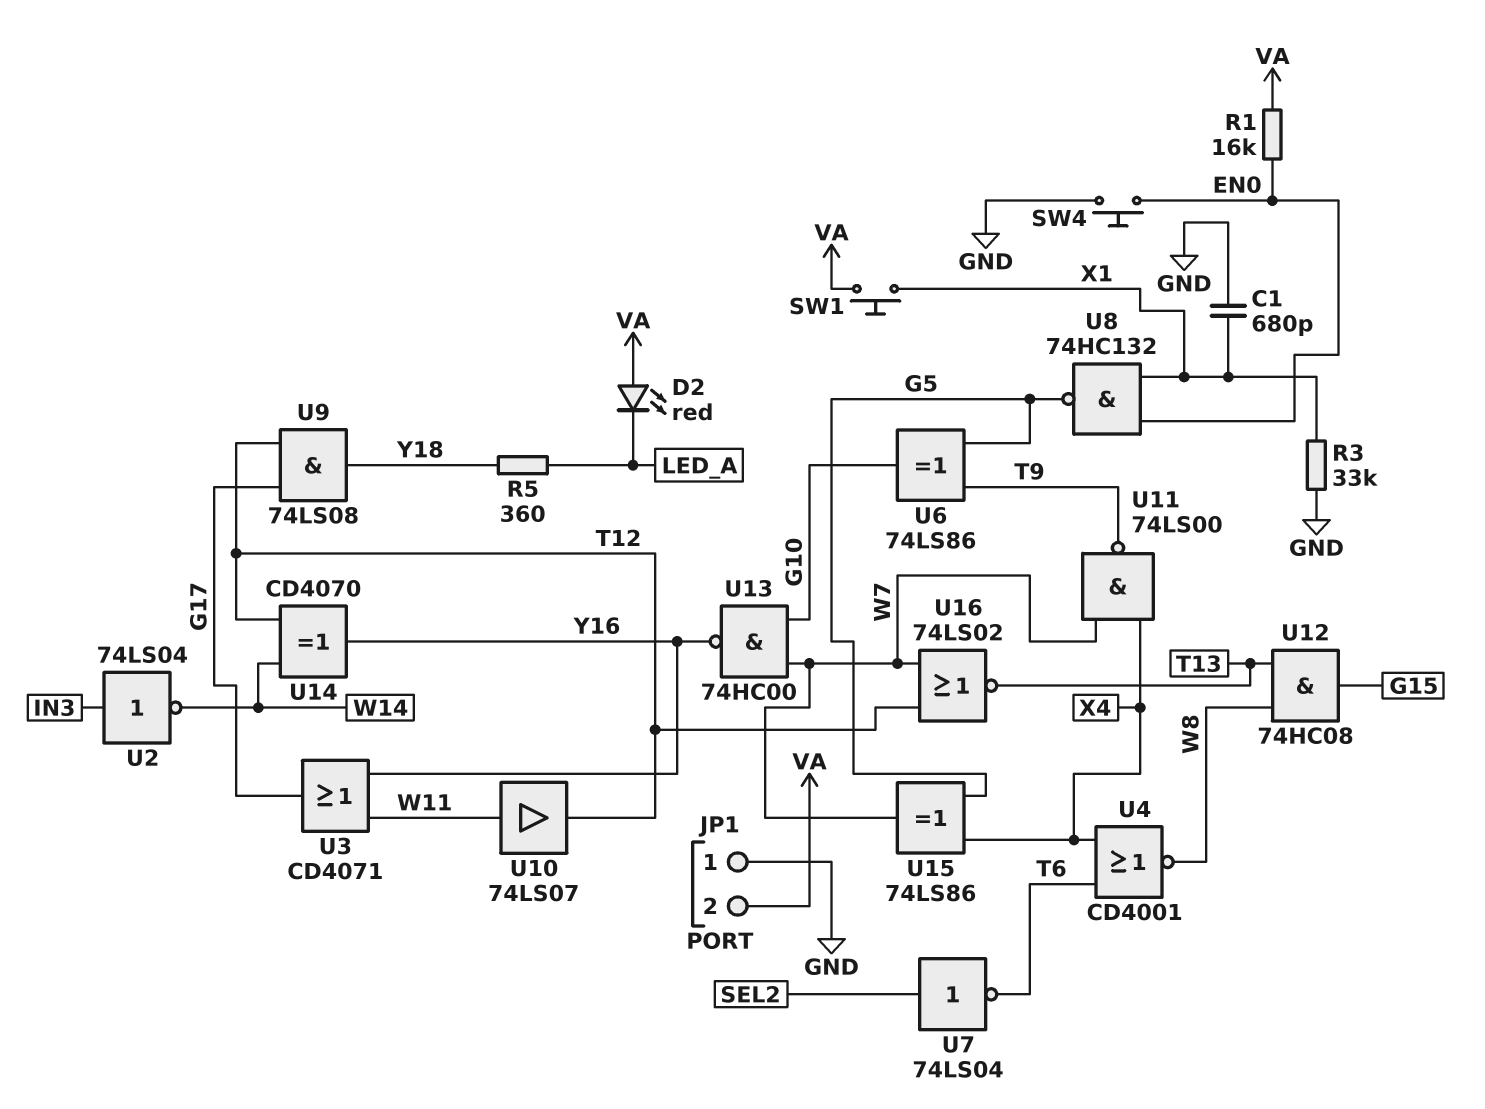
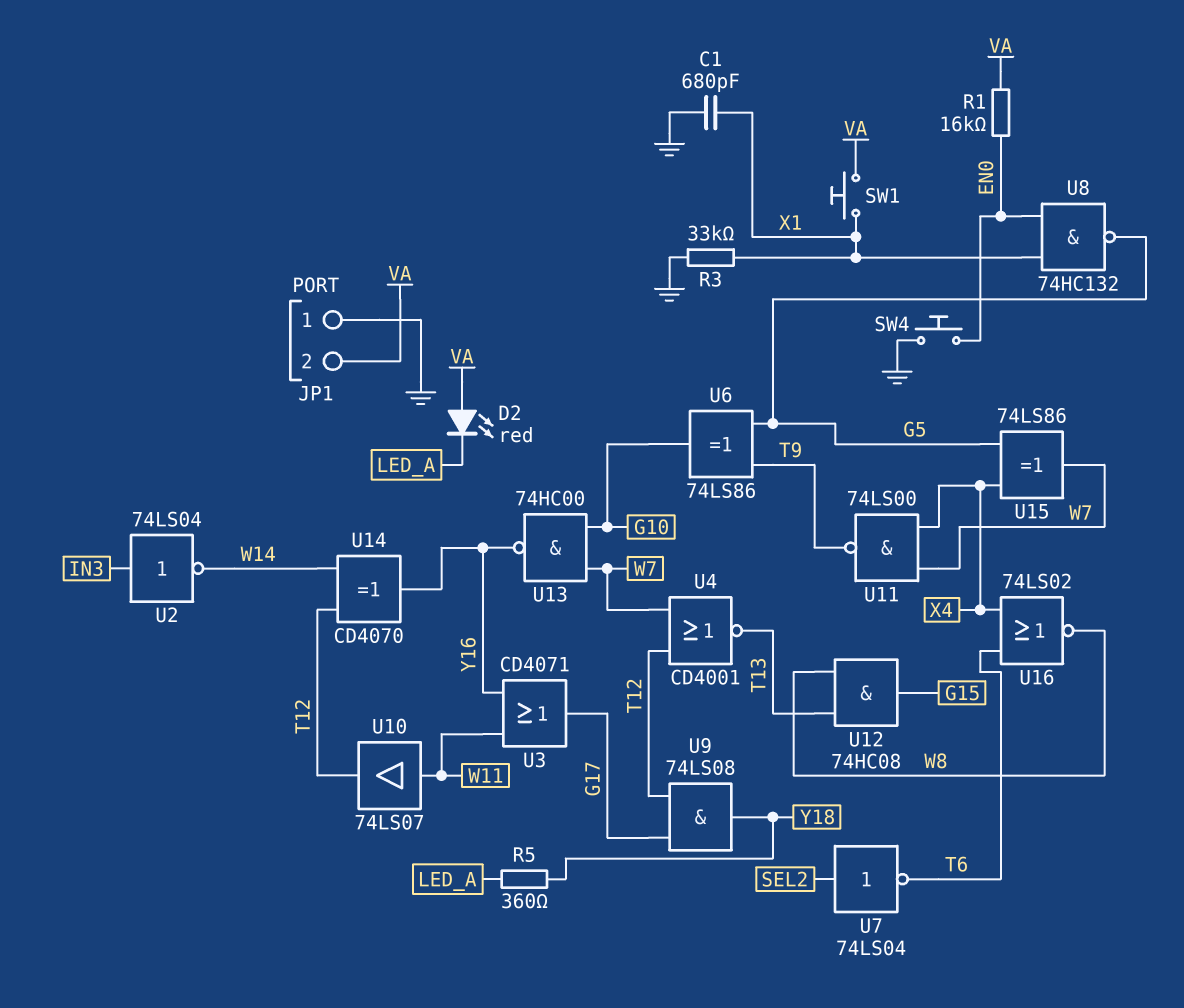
U4: NOR CD4001 (in T6, in X4, out W8) -> NOR CD4001 (in T12, in W7, out T13)
U16: NOR 74LS02 (in T12, in W7, out T13) -> NOR 74LS02 (in T6, in X4, out W8)

